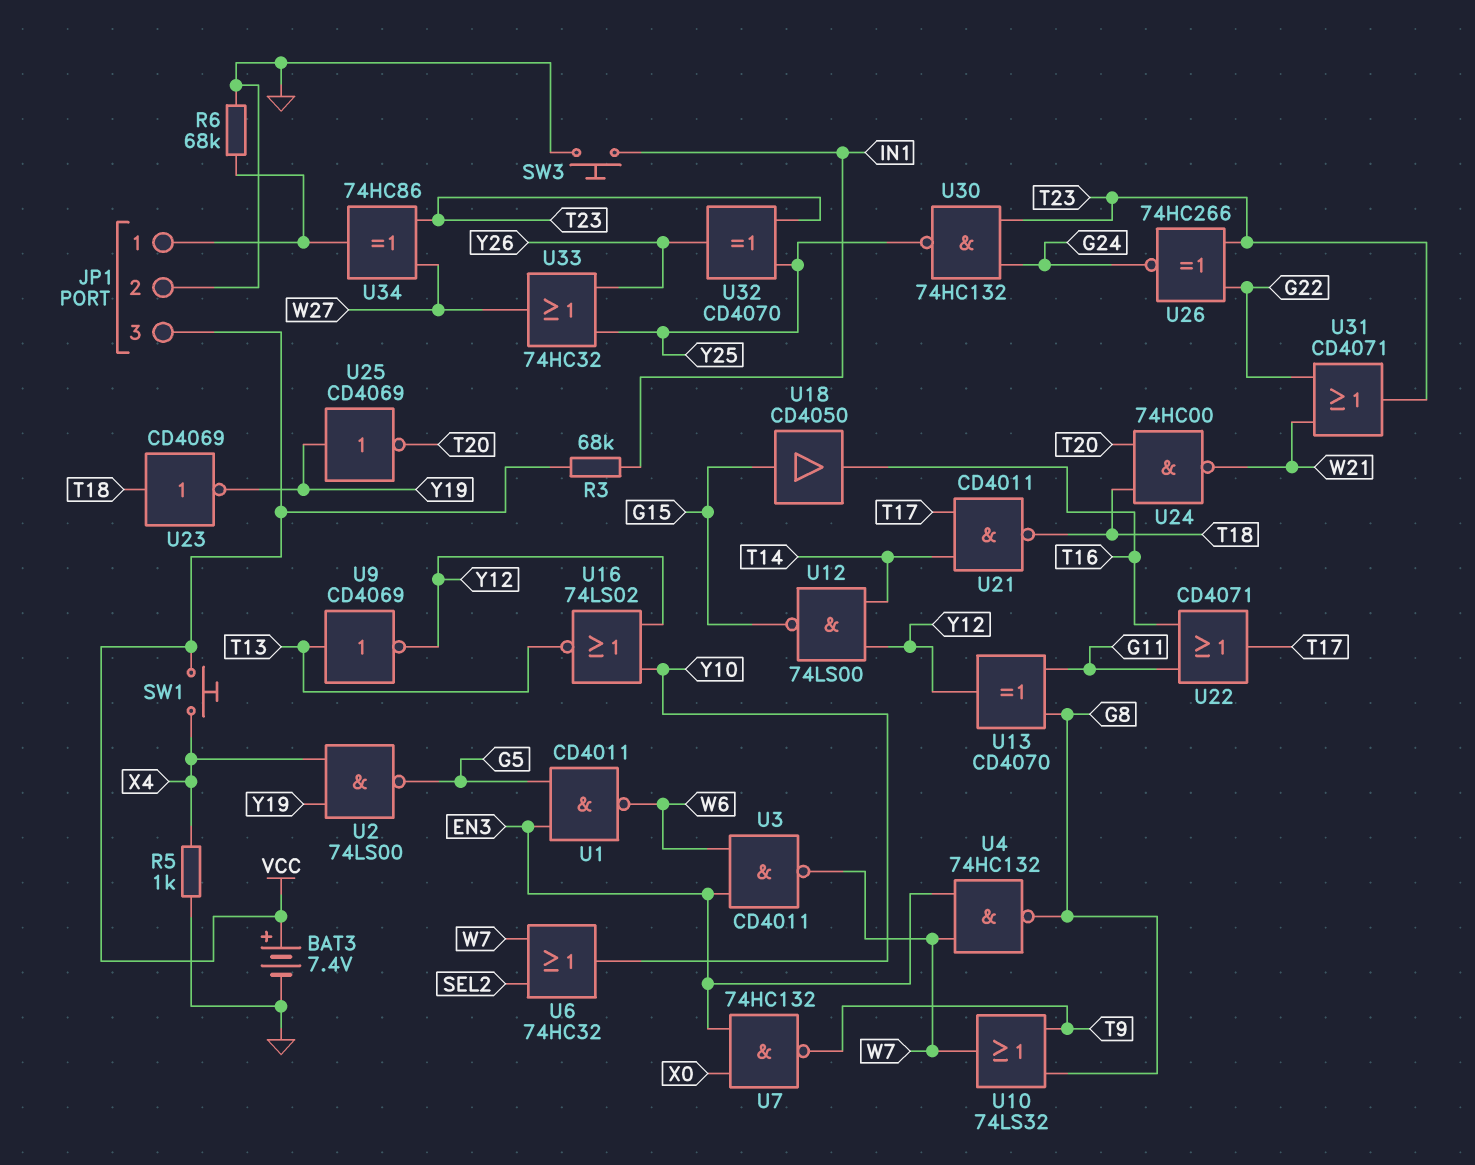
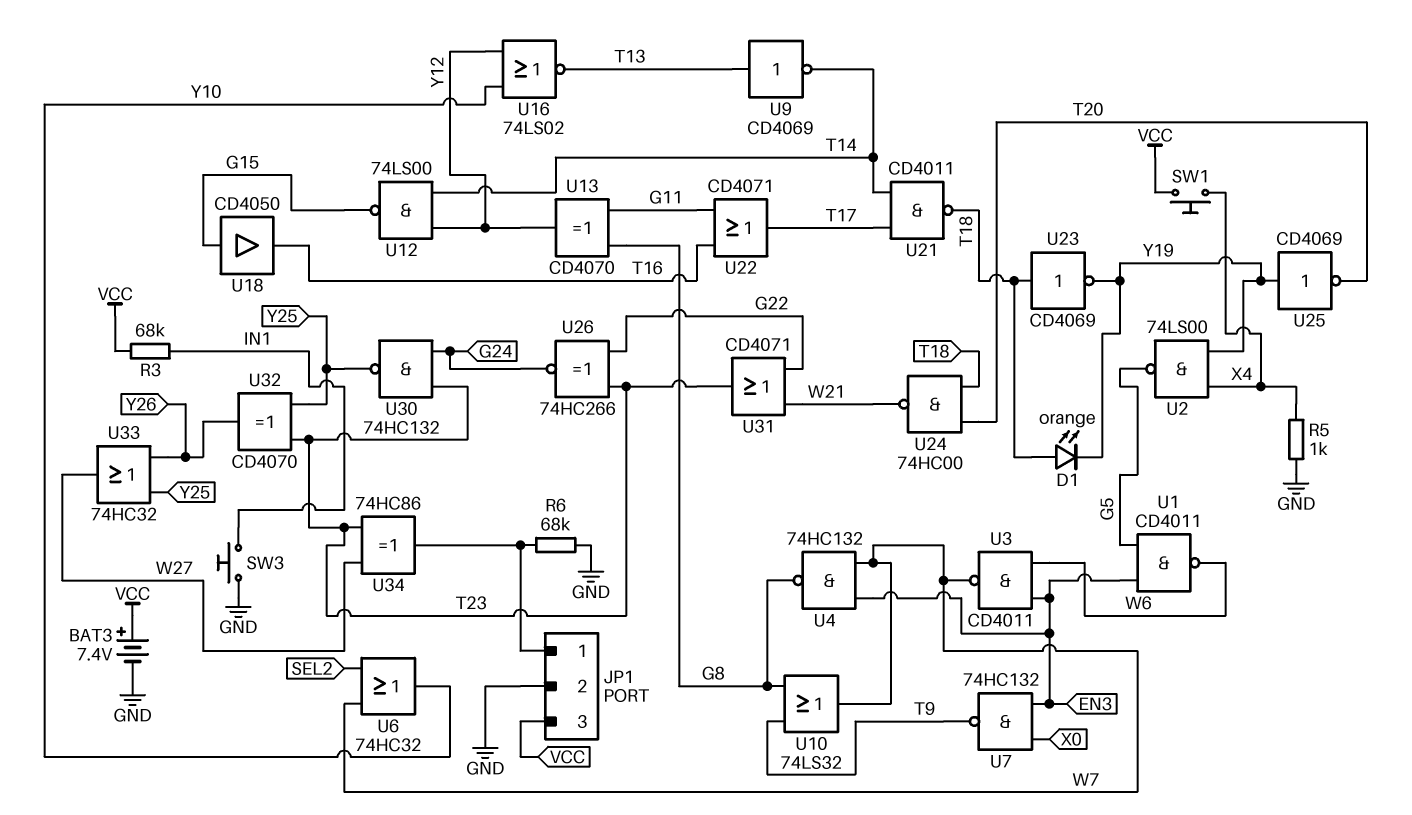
D1: none -> LED orange (A T18, K Y19)
U9: NOT CD4069 (in T13, out Y12) -> NOT CD4069 (in T13, out T14)

